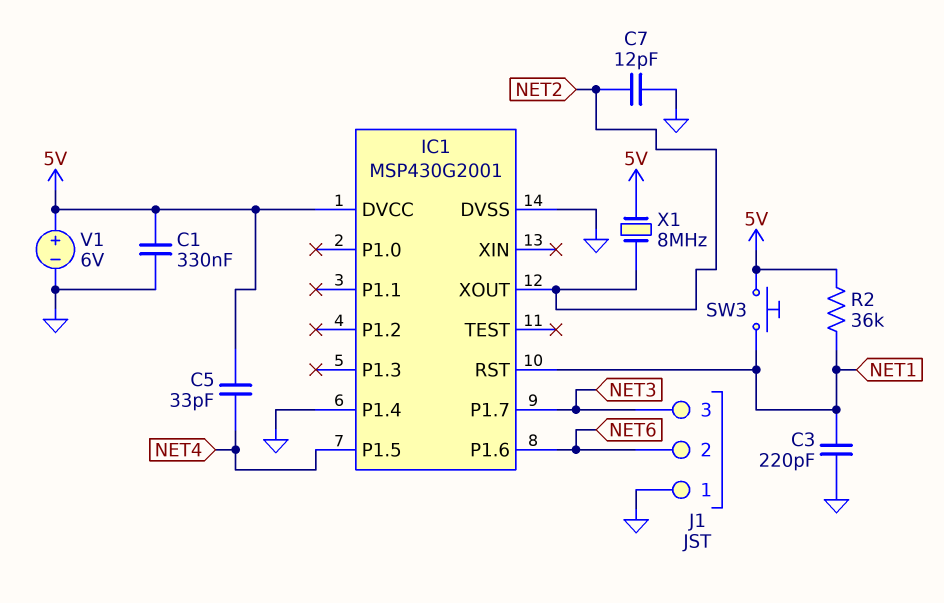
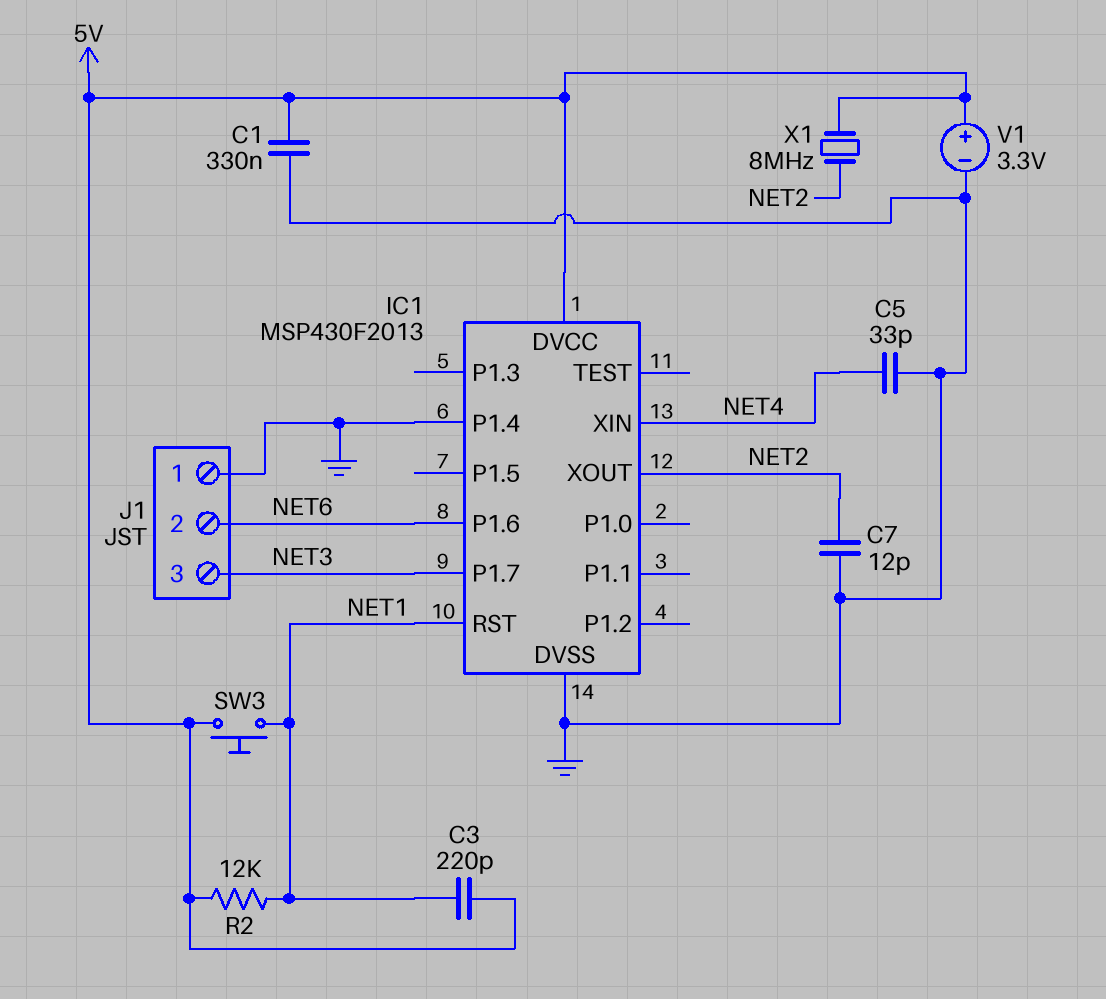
C3: 220pF (GND, NET1) -> 220pF (5V, NET1)
C5: 33pF (5V, NET4) -> 33pF (GND, NET4)
IC1: MSP430G2001 -> MSP430F2013
IC1 pin P1.5: NET4 -> none
IC1 pin XIN: none -> NET4
R2: 36k (5V, NET1) -> 12k (5V, NET1)
V1: 6V (plus 5V, minus GND) -> 3.3V (plus 5V, minus GND)

